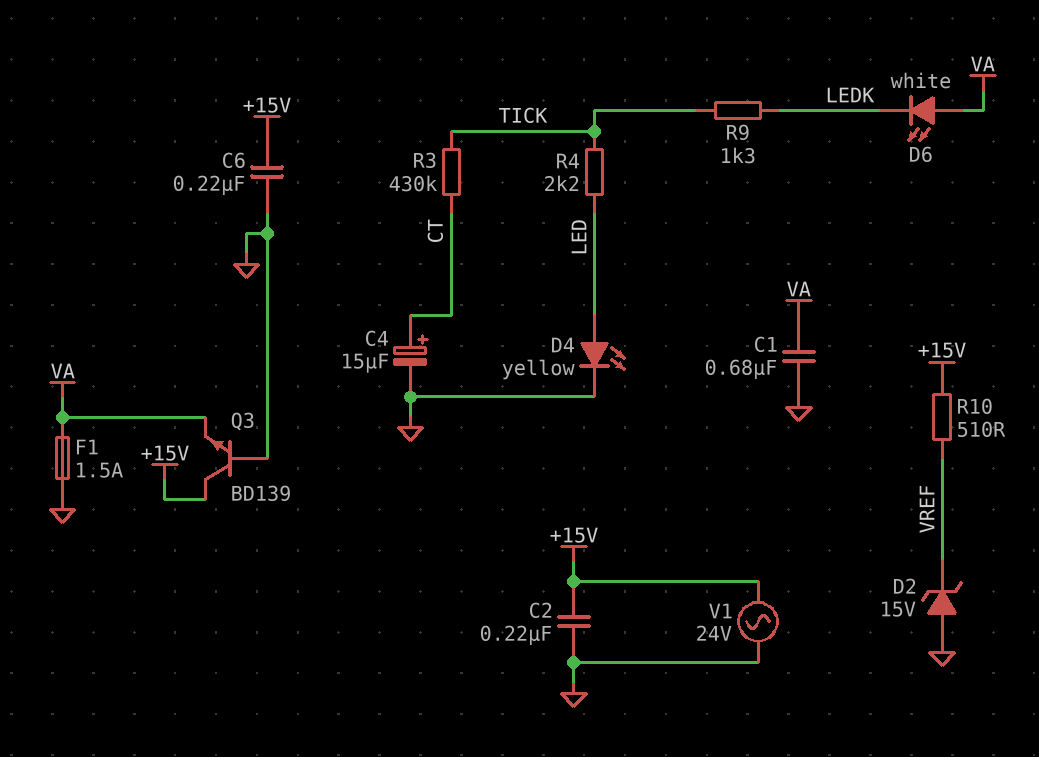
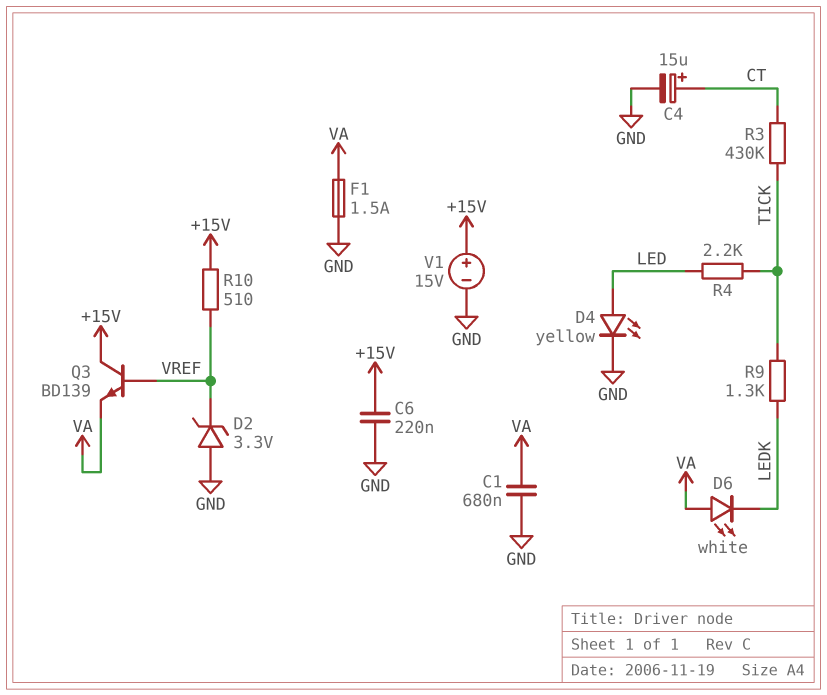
C2: 220nF (+15V, GND) -> none
D2: zener 15V (A GND, K VREF) -> zener 3.3V (A GND, K VREF)
Q3: NPN BD139 (B GND, C +15V, E VA) -> NPN BD139 (B VREF, C +15V, E VA)
V1: AC 24V (+15V, GND) -> 15V (plus +15V, minus GND)

